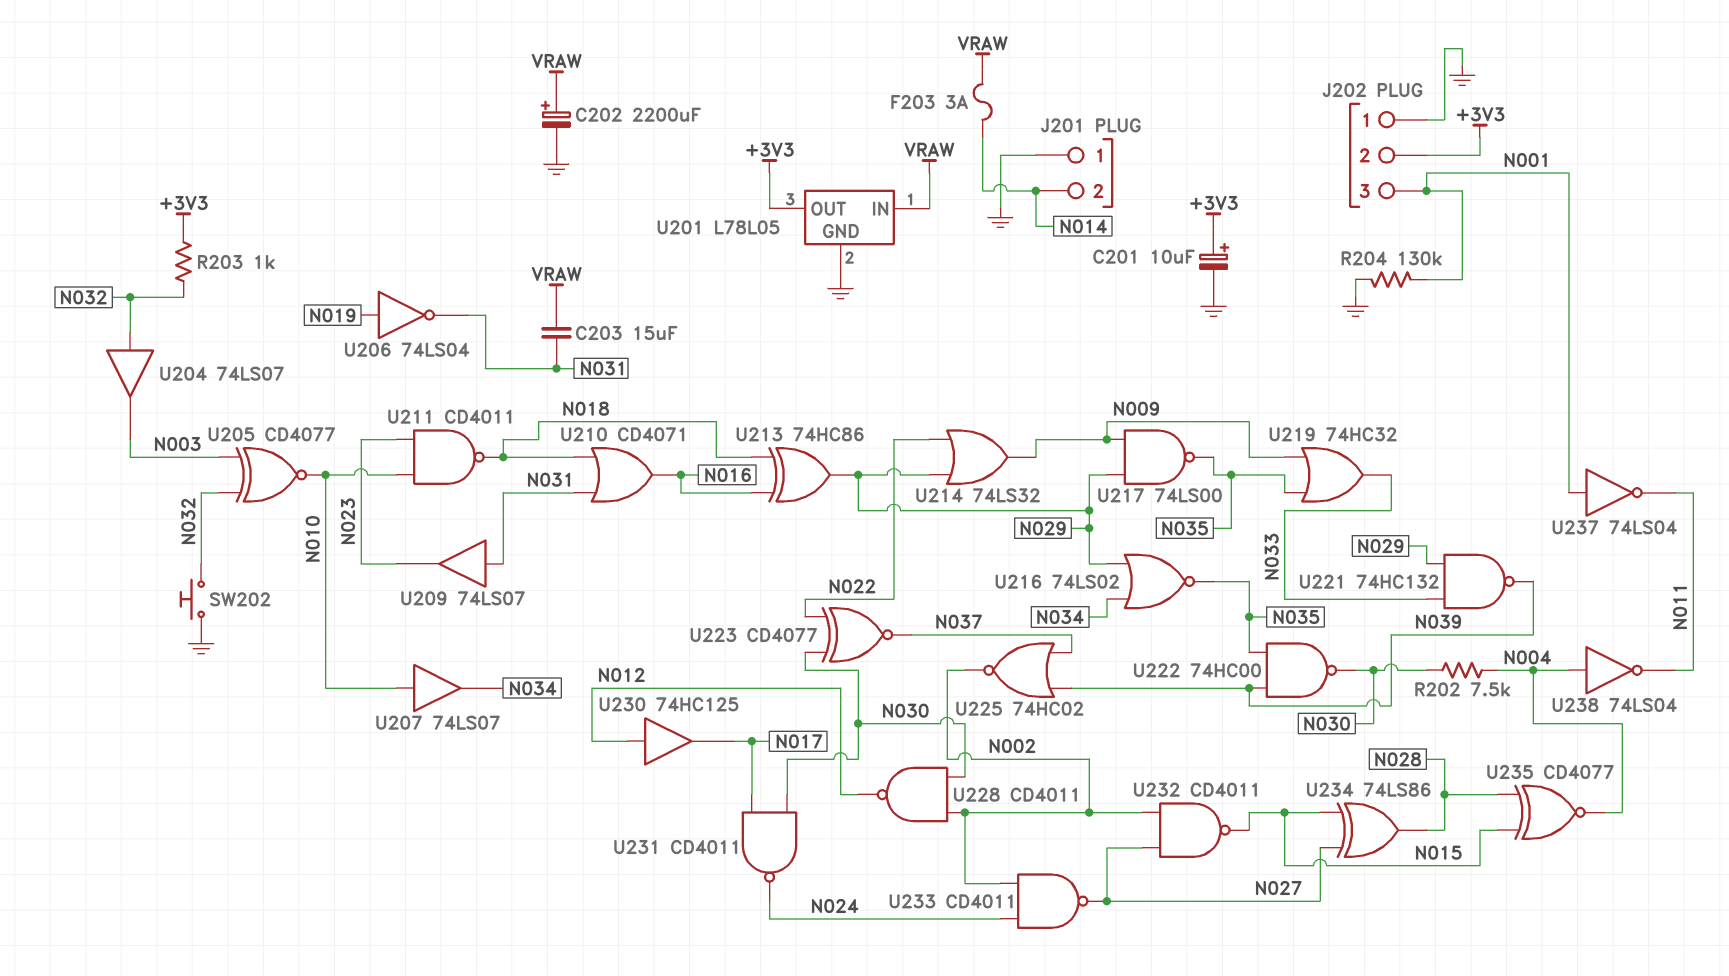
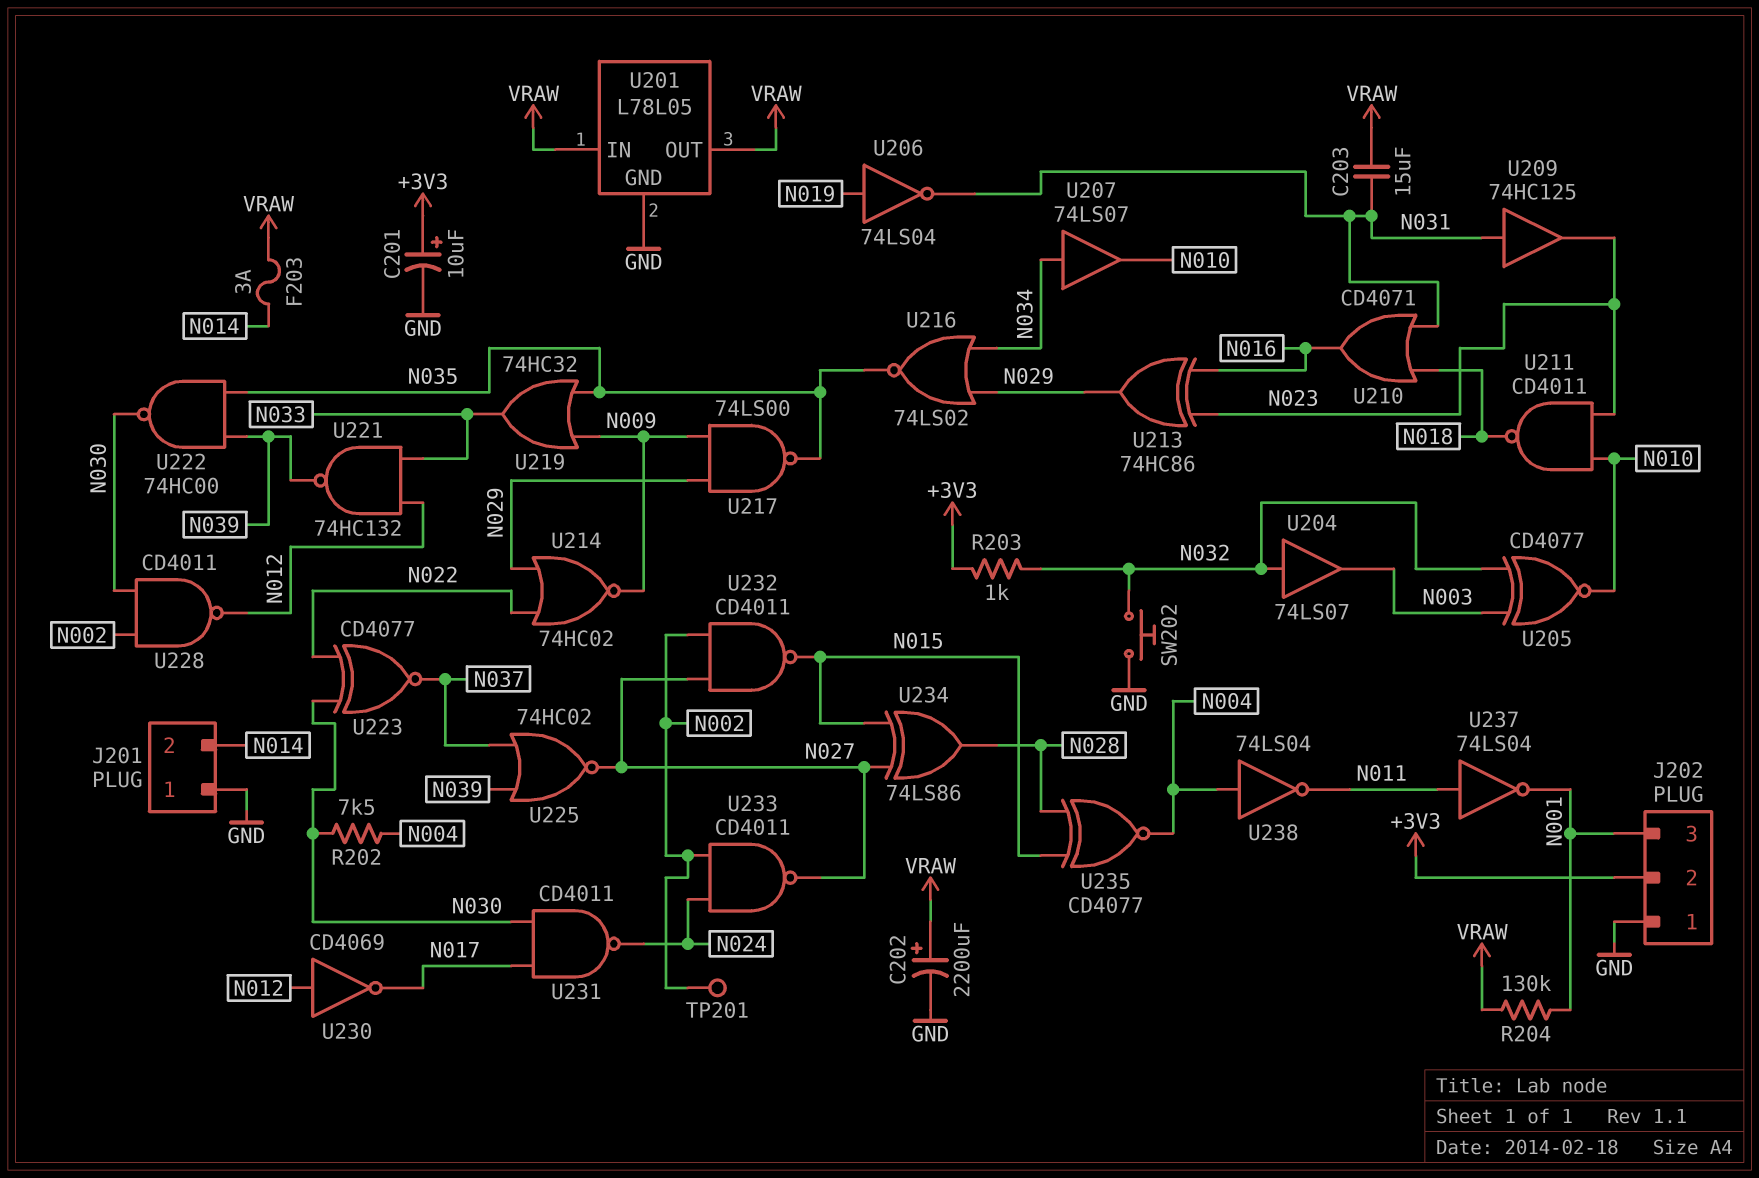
R204: 130k (GND, N001) -> 130k (N001, VRAW)
TP201: none -> test point (N002)
U201 pin OUT: +3V3 -> VRAW
U207: buffer 74LS07 (in N010, out N034) -> buffer 74LS07 (in N034, out N010)
U209: buffer 74LS07 (in N031, out N023) -> buffer 74HC125 (in N031, out N023)
U213: XOR 74HC86 (in N016, in N018, out N029) -> XOR 74HC86 (in N016, in N023, out N029)
U214: OR 74LS32 (in N022, in N029, out N009) -> NOR 74HC02 (in N022, in N029, out N009)
U221: NAND 74HC132 (in N029, in N033, out N039) -> NAND 74HC132 (in N012, in N033, out N039)
U225: NOR 74HC02 (in N037, in N039, out N002) -> NOR 74HC02 (in N037, in N039, out N027)
U230: buffer 74HC125 (in N012, out N017) -> NOT CD4069 (in N012, out N017)
U237: NOT 74LS04 (in N001, out N011) -> NOT 74LS04 (in N011, out N001)

